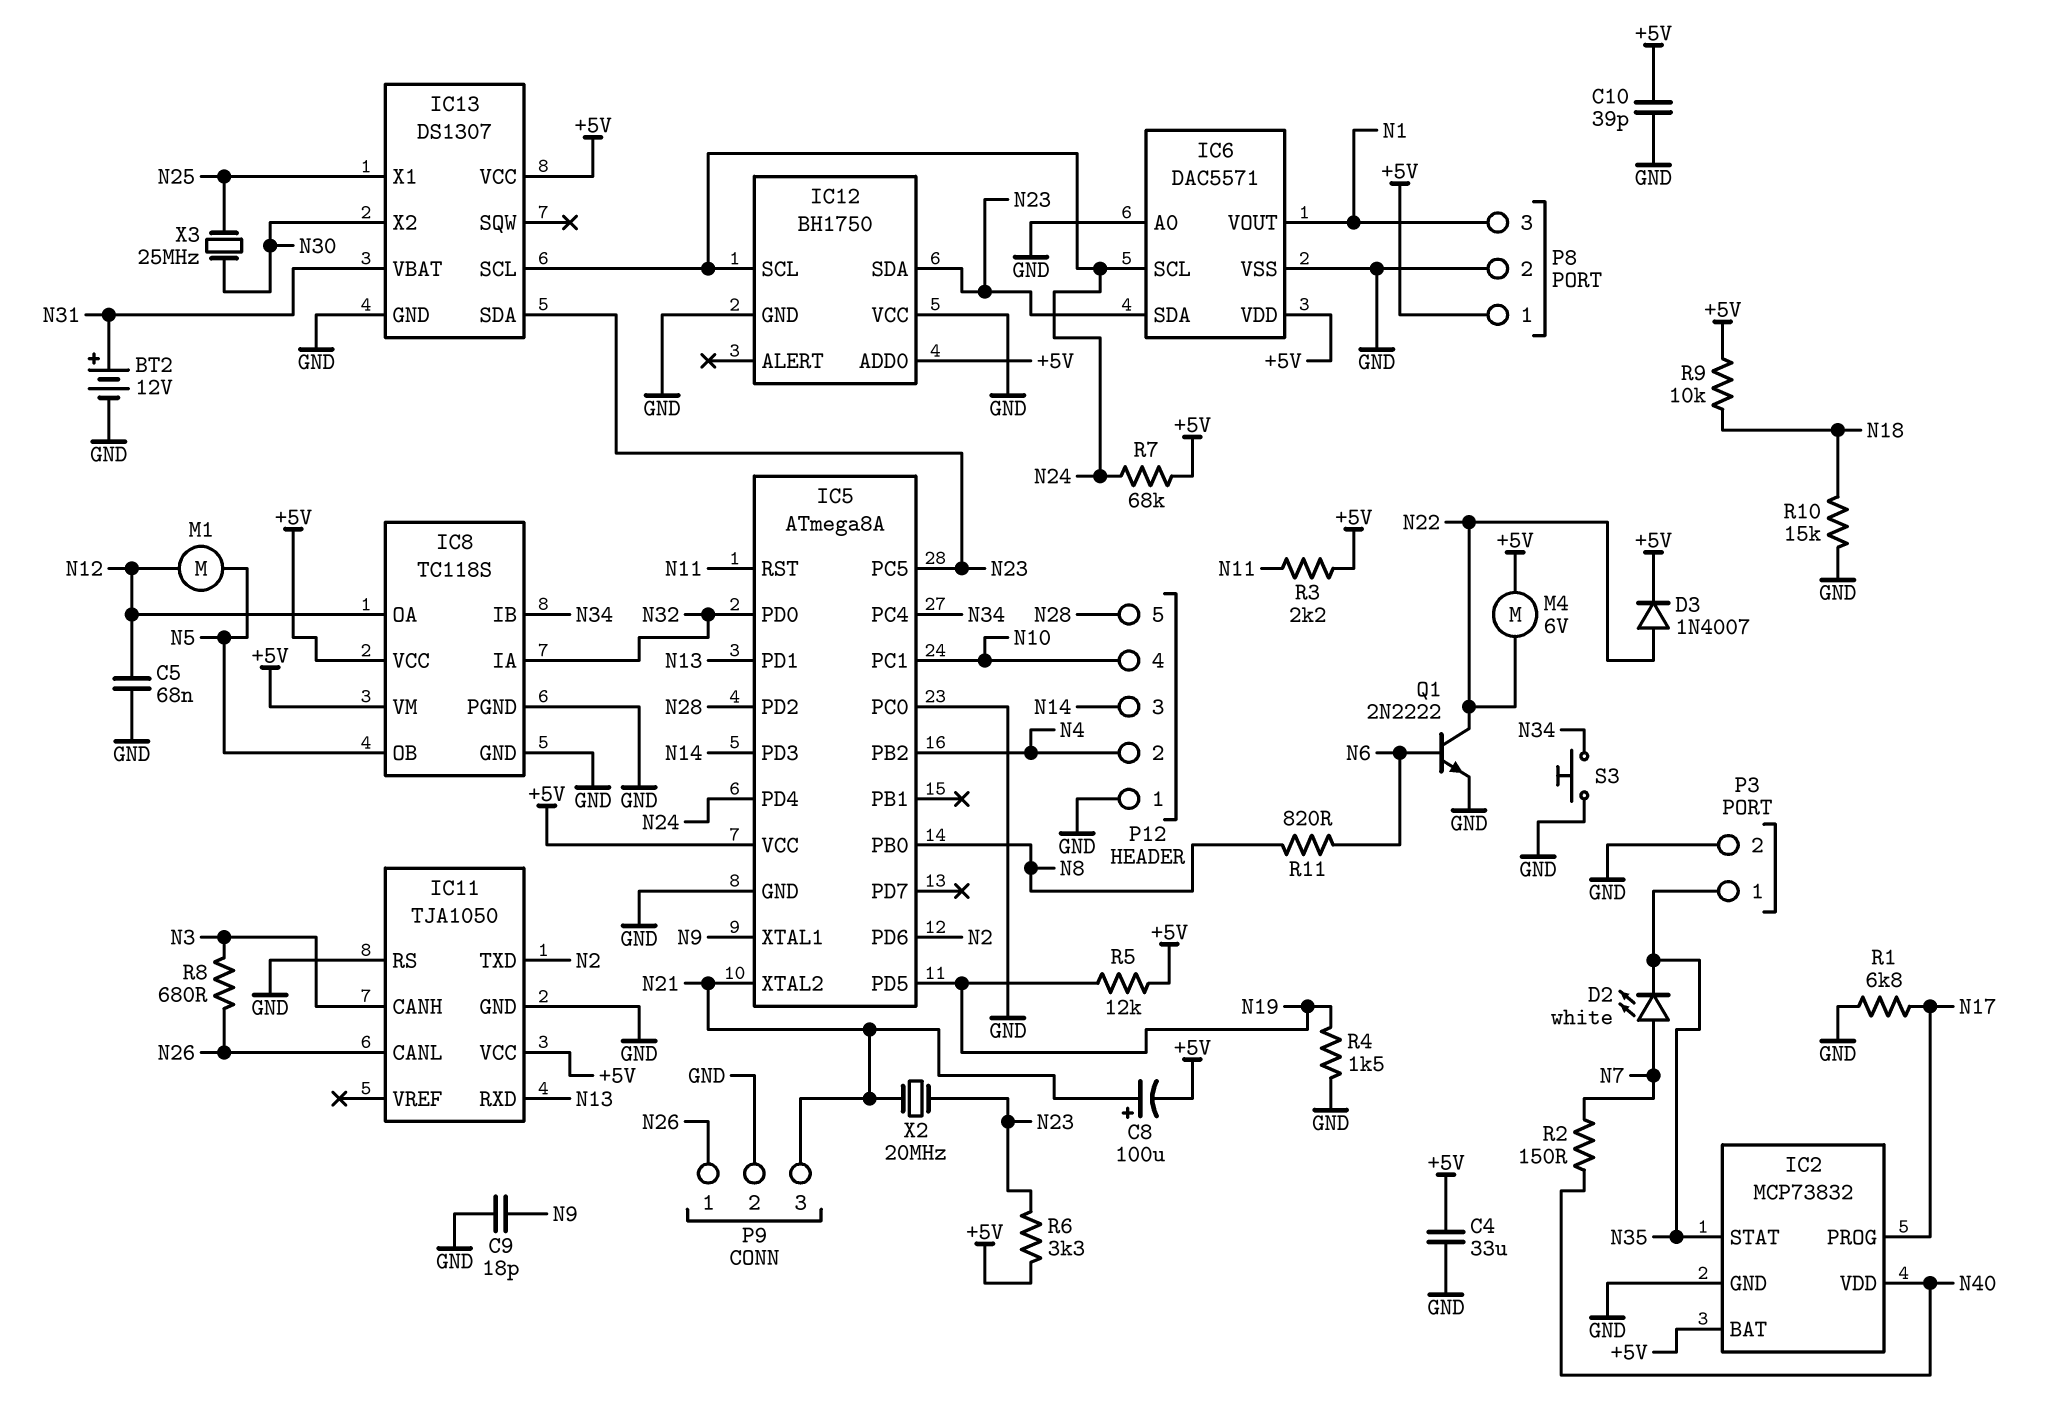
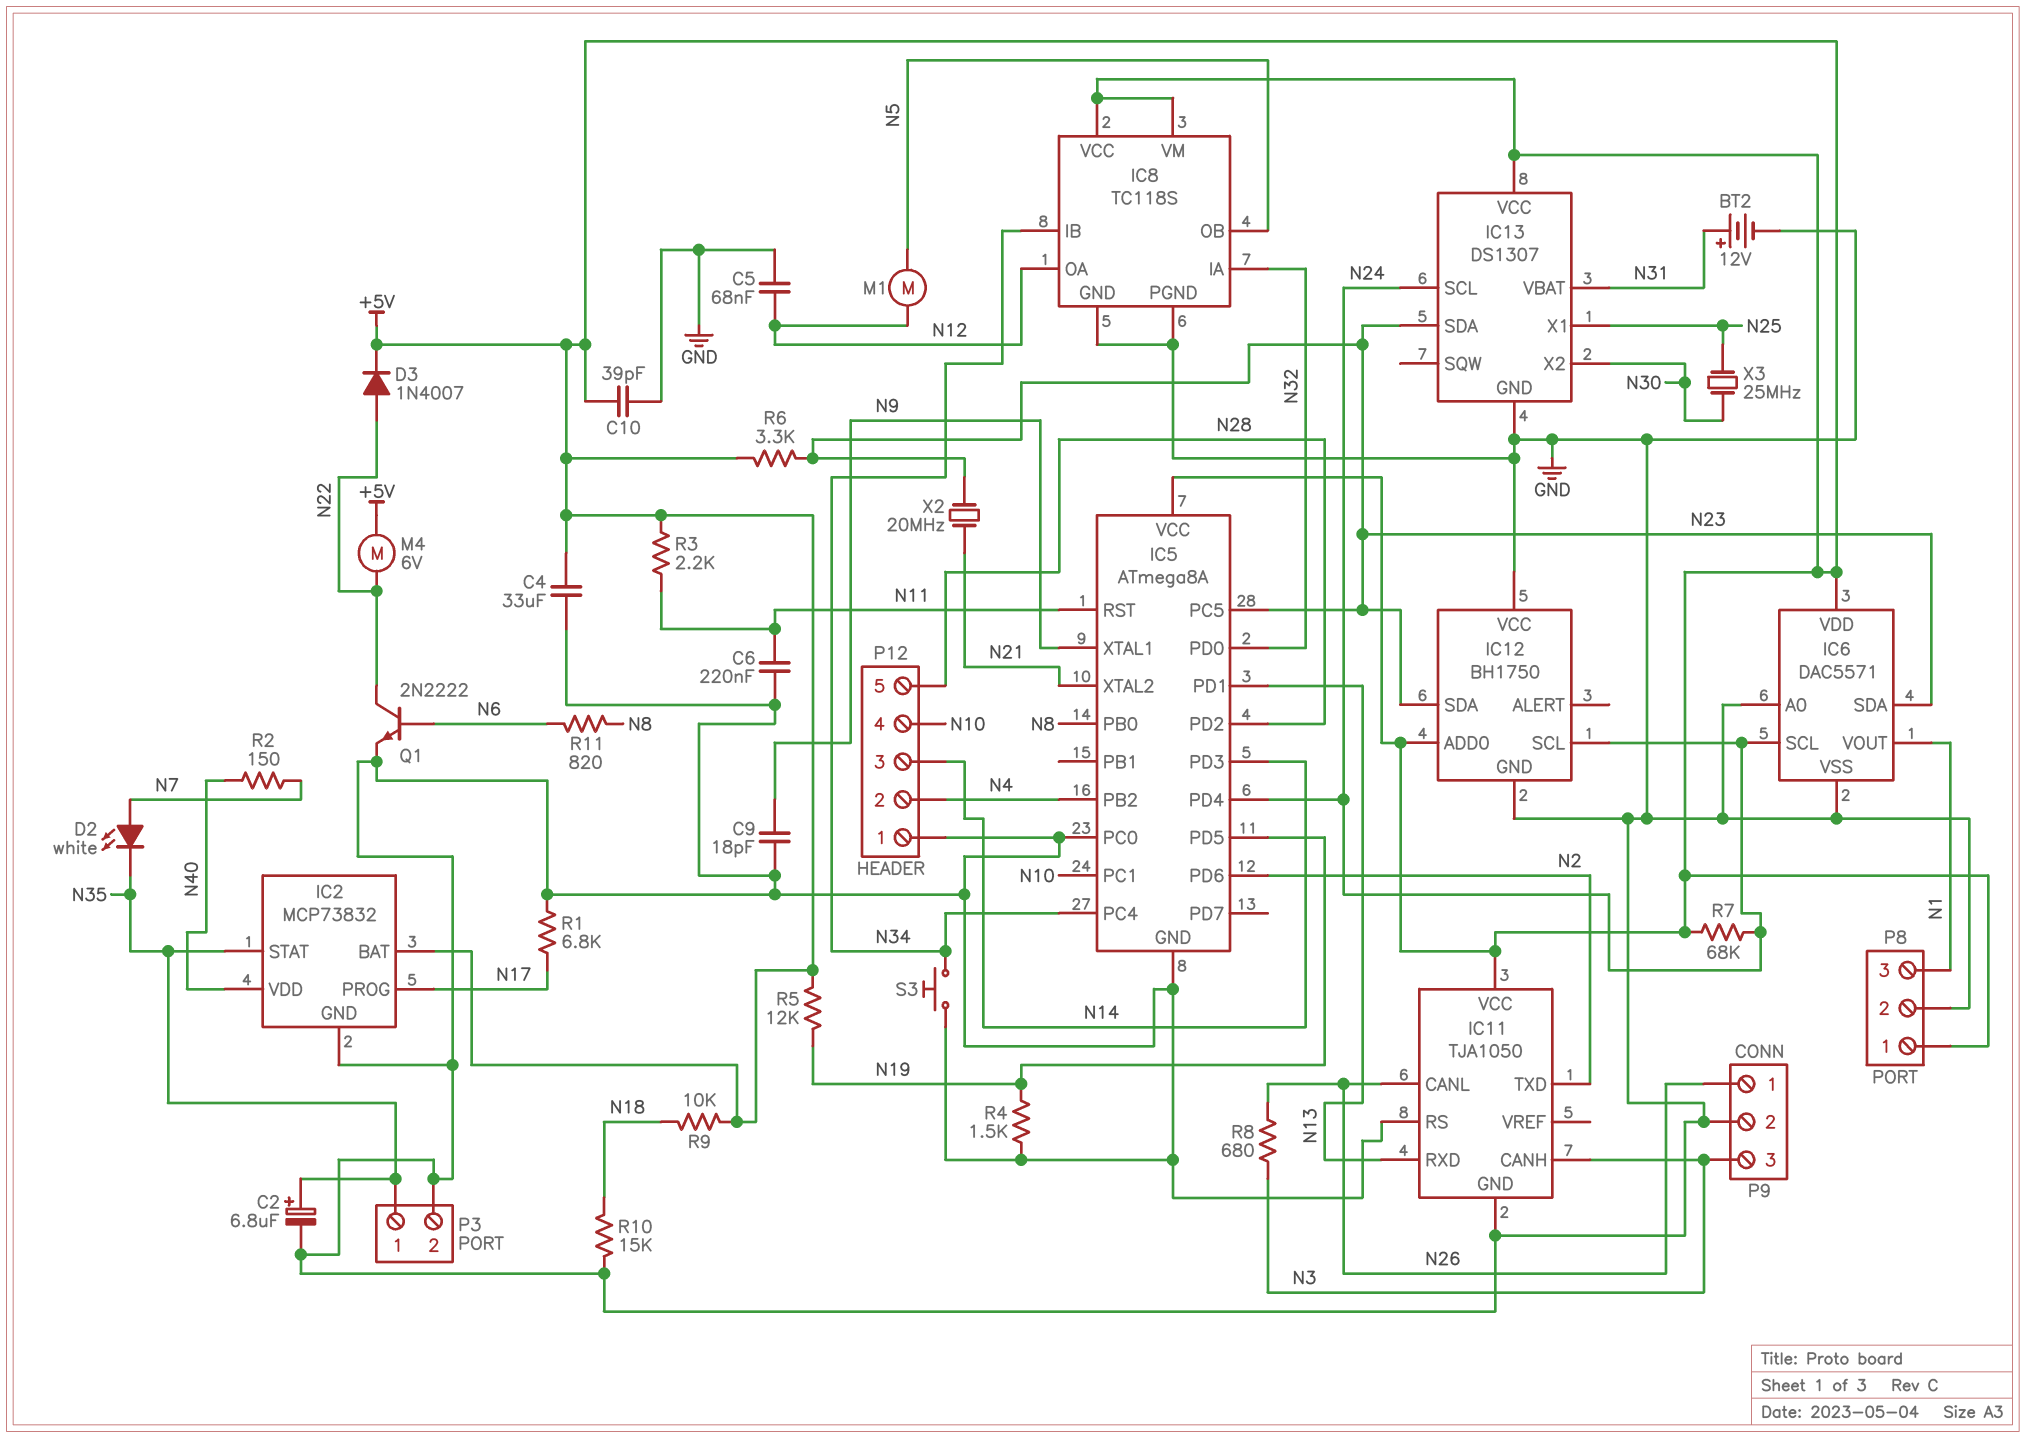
C2: none -> 6.8uF (plus N35, minus GND)
C6: none -> 220nF (GND, N11)
C8: 100uF (plus N21, minus +5V) -> none
P9 pin 3: N21 -> N3

